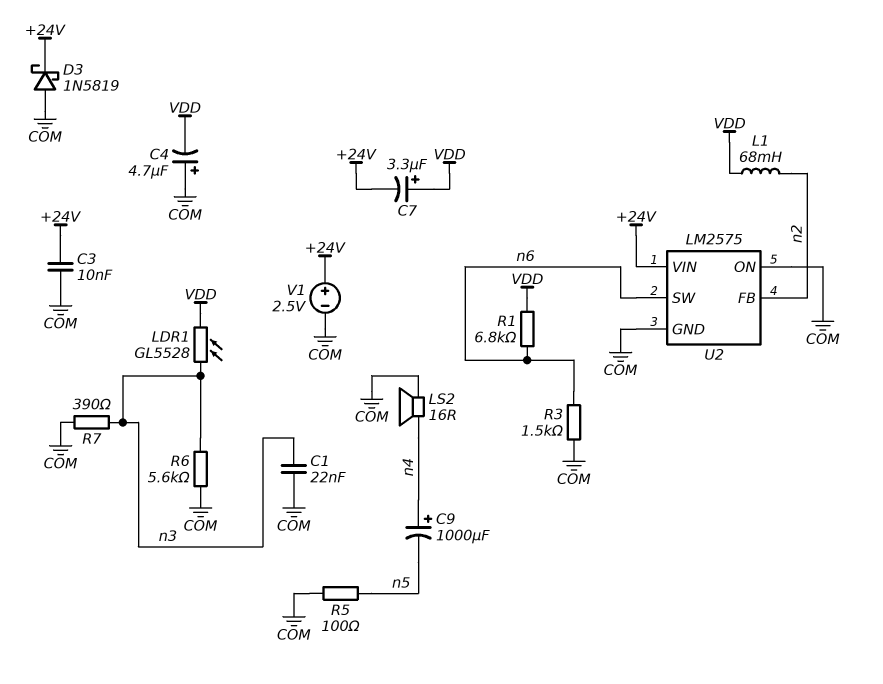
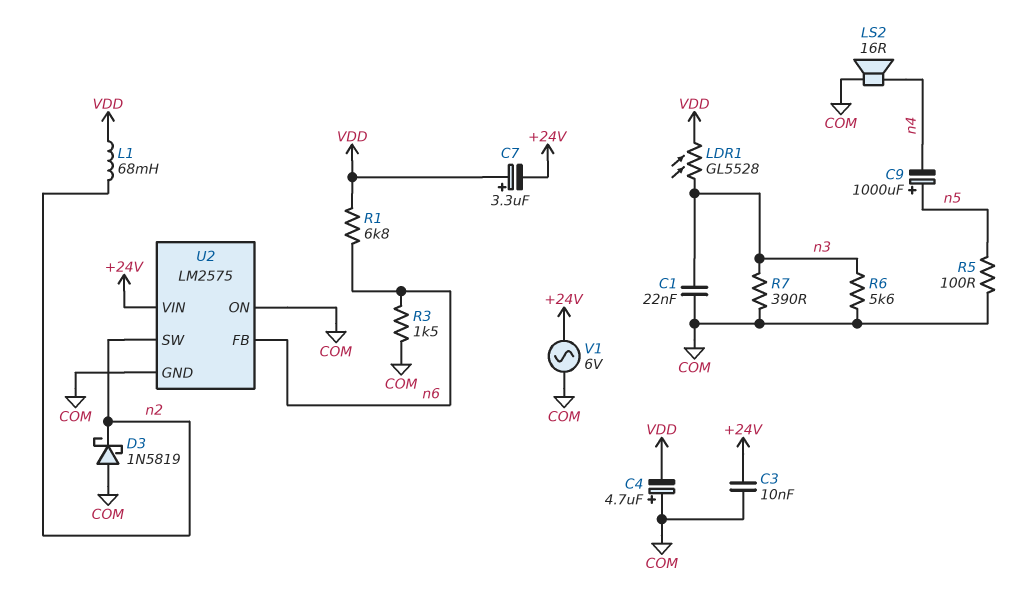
C9: 1000uF (plus n4, minus n5) -> 1000uF (plus n5, minus n4)
D3: schottky 1N5819 (A COM, K +24V) -> schottky 1N5819 (A COM, K n2)
U2 pin FB: n2 -> n6
U2 pin SW: n6 -> n2
V1: 2.5V (plus +24V, minus COM) -> AC 6V (+24V, COM)

